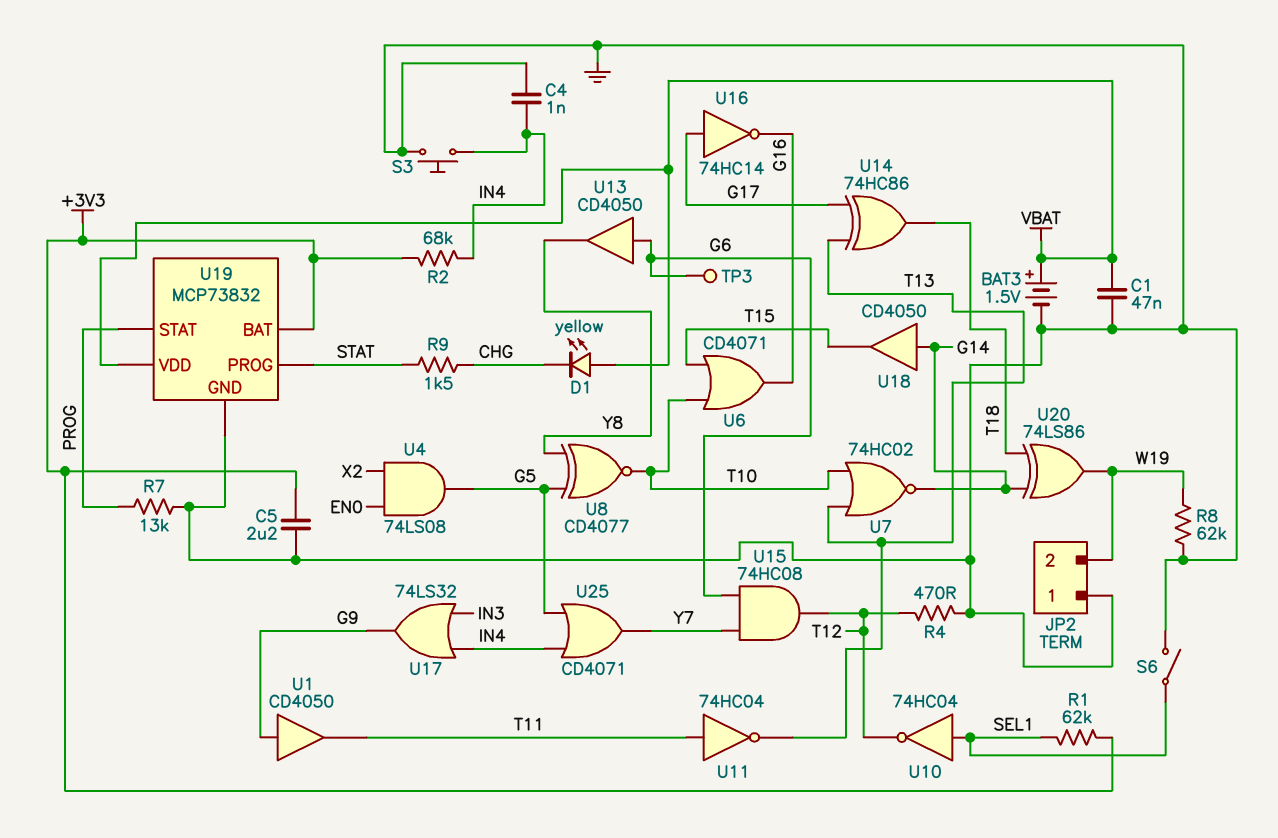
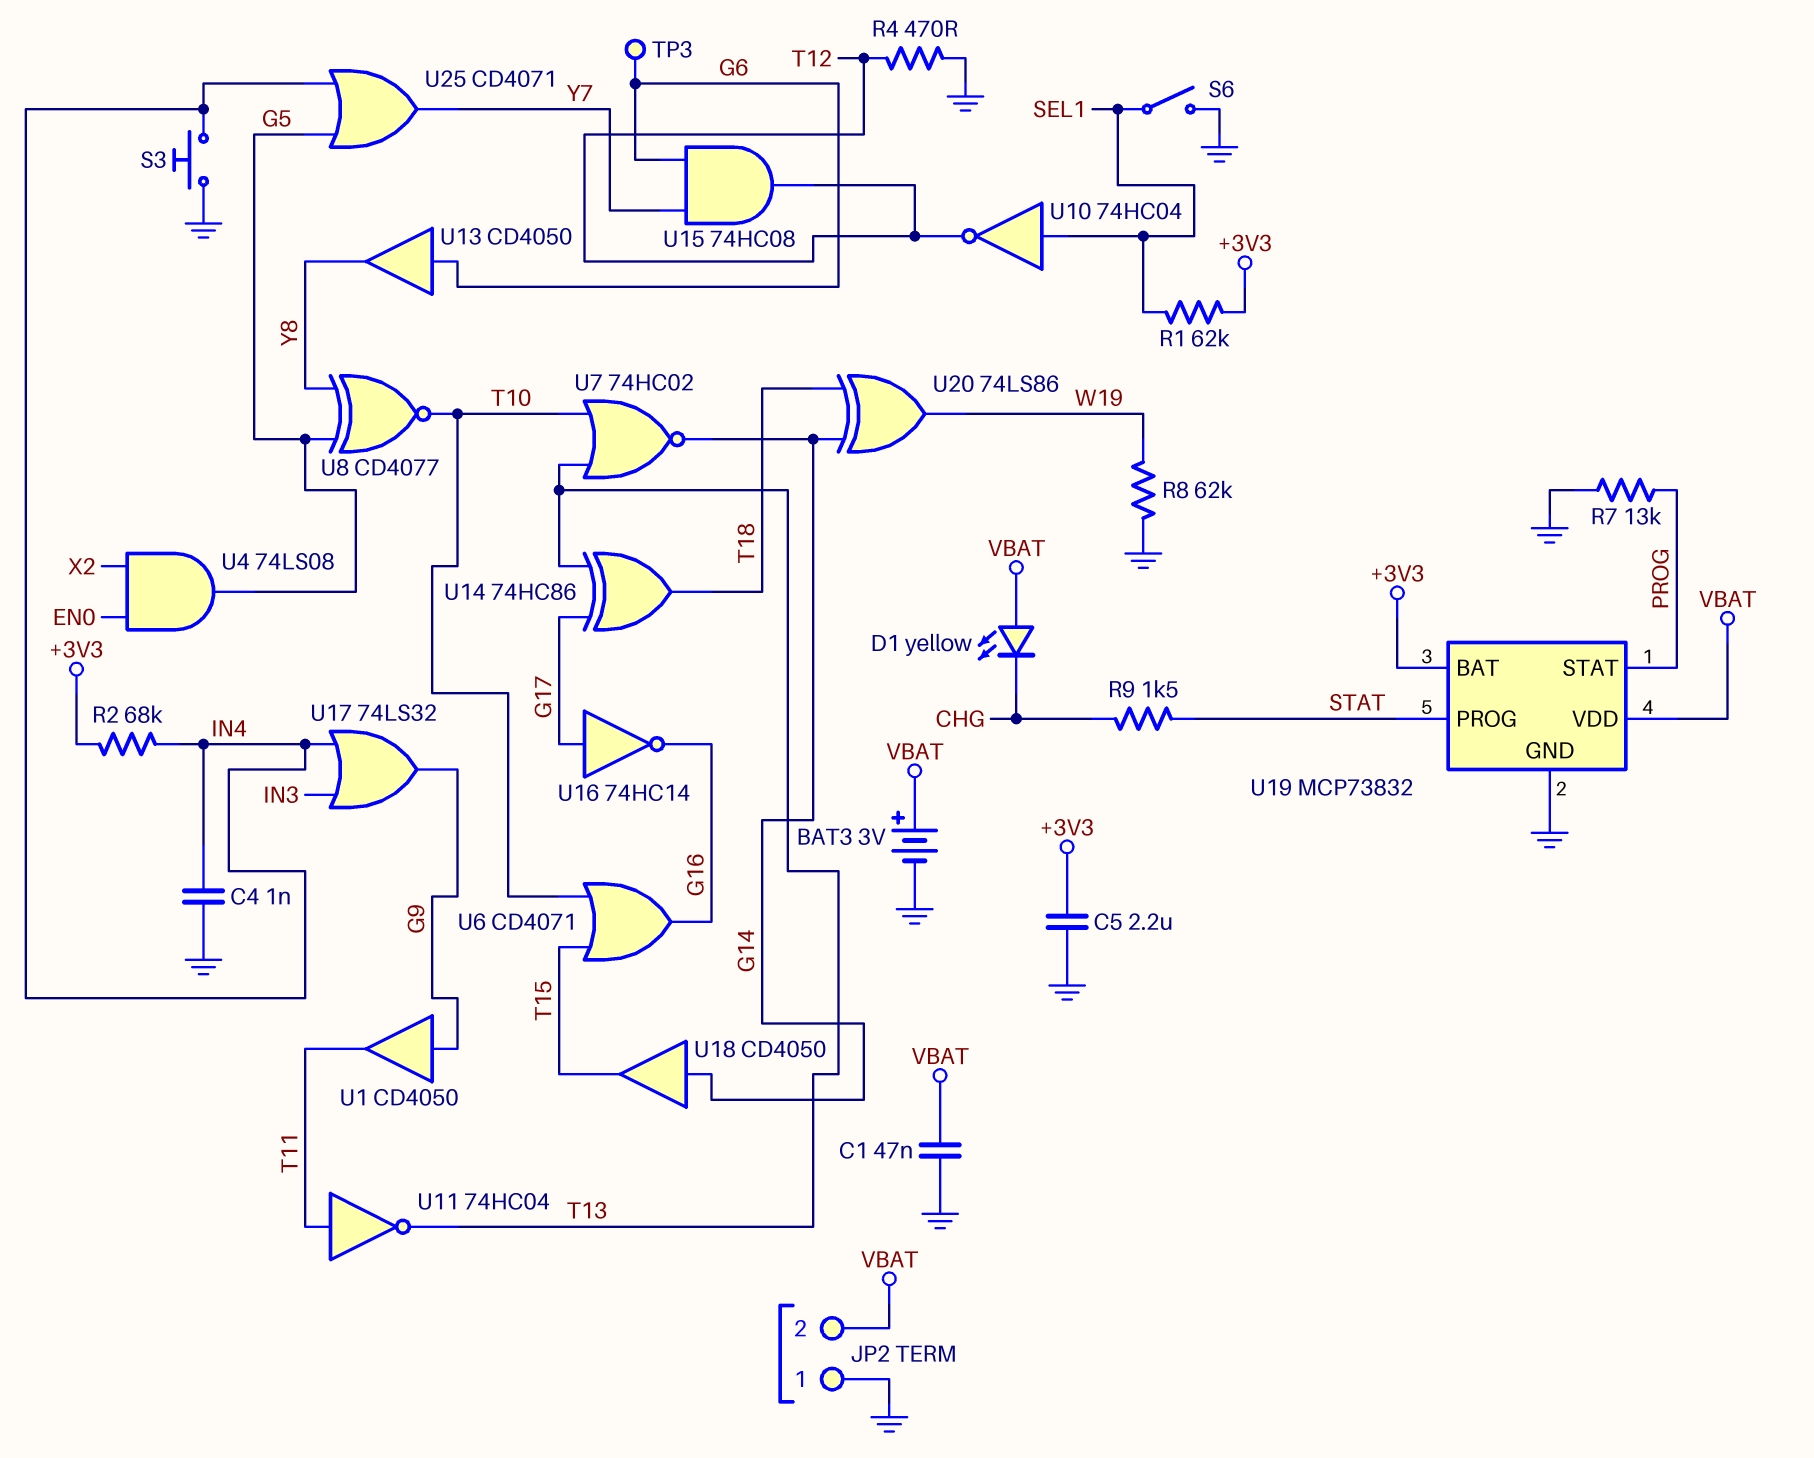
BAT3: 1.5V (plus VBAT, minus GND) -> 3V (plus VBAT, minus GND)
JP2 pin 2: W19 -> VBAT

